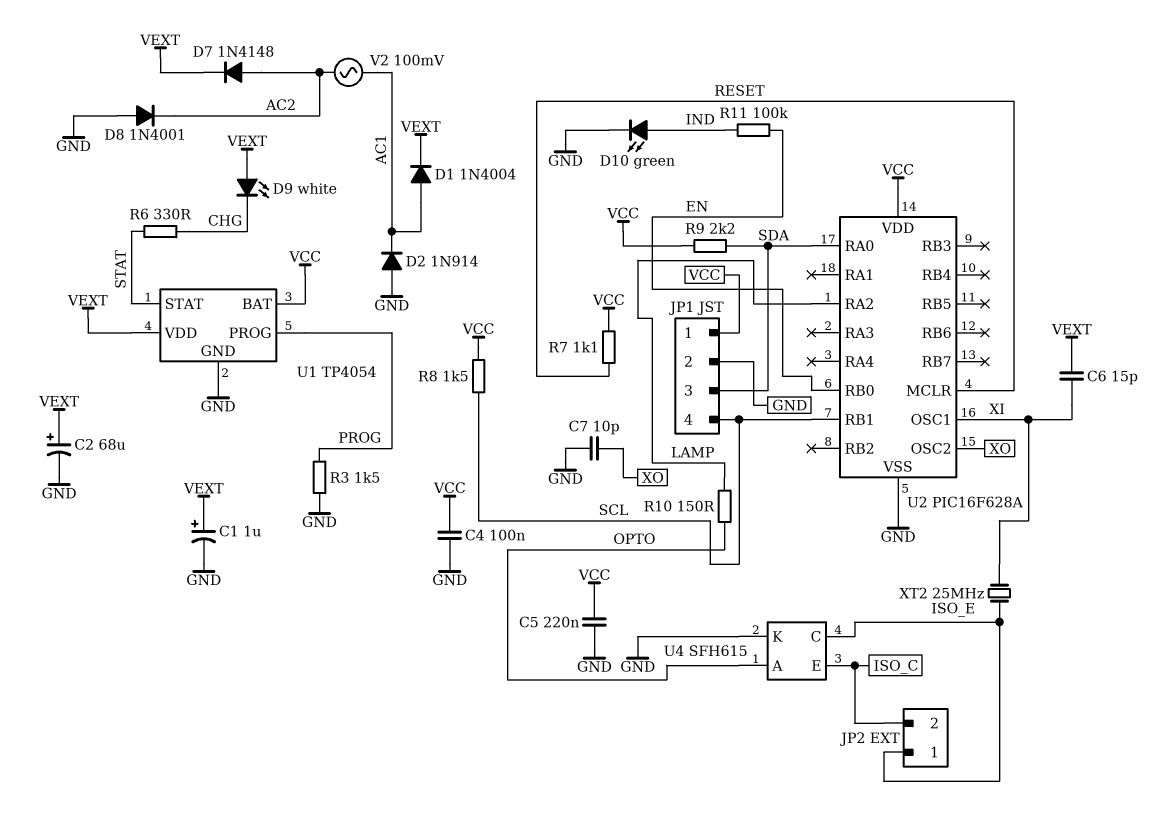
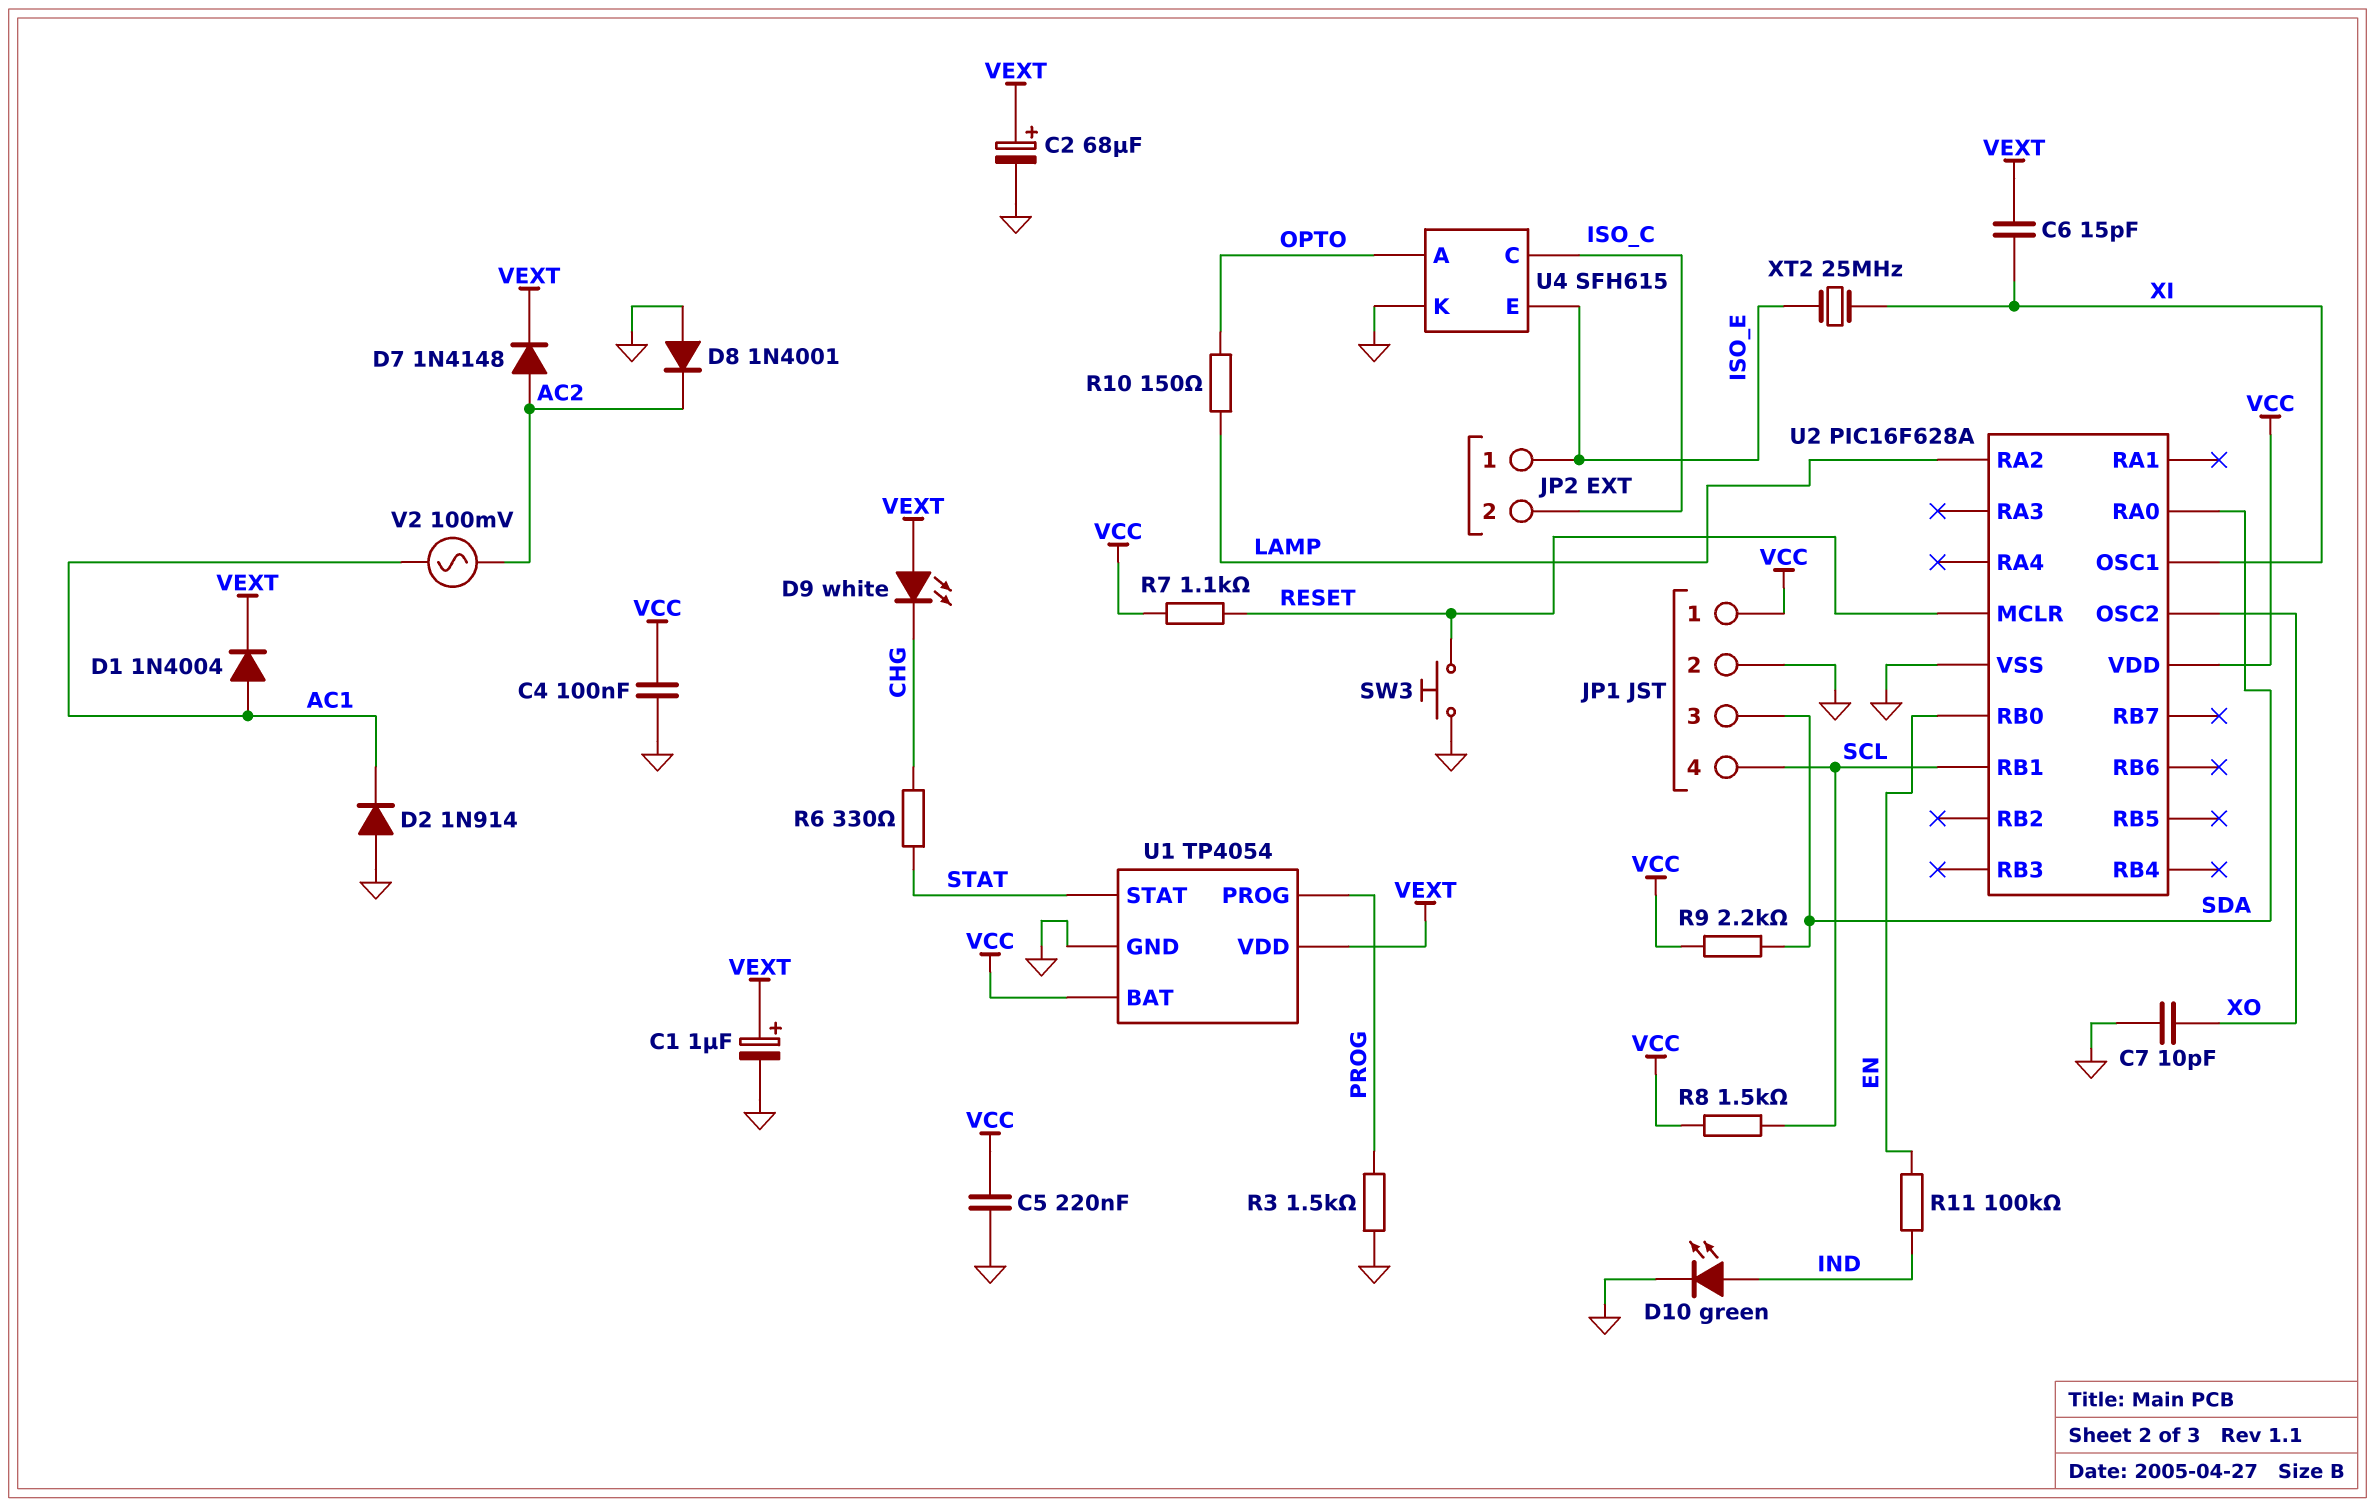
SW3: none -> button (GND, RESET)
U4 pin C: ISO_E -> ISO_C
U4 pin E: ISO_C -> ISO_E

